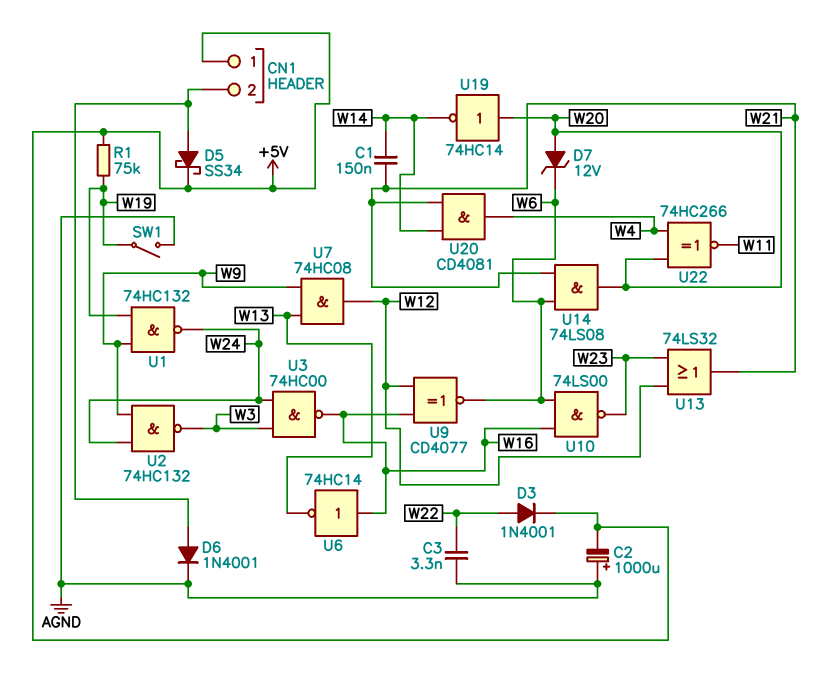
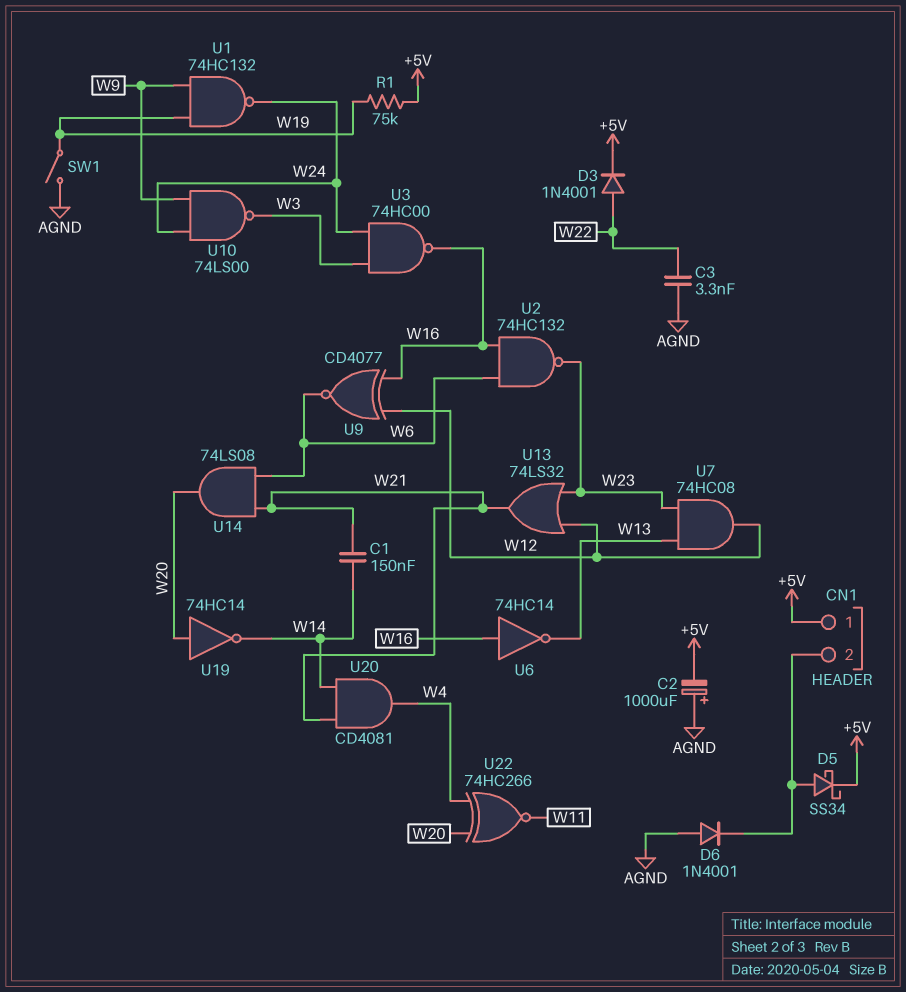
D6: diode 1N4001 (A CN1/2, K AGND) -> diode 1N4001 (A AGND, K CN1/2)
D7: zener 12V (A W20, K W6) -> none
U2: NAND 74HC132 (in W9, in W24, out W3) -> NAND 74HC132 (in W6, in W16, out W23)
U7: AND 74HC08 (in W9, in W13, out W12) -> AND 74HC08 (in W13, in W23, out W12)
U10: NAND 74LS00 (in W6, in W16, out W23) -> NAND 74LS00 (in W9, in W24, out W3)

